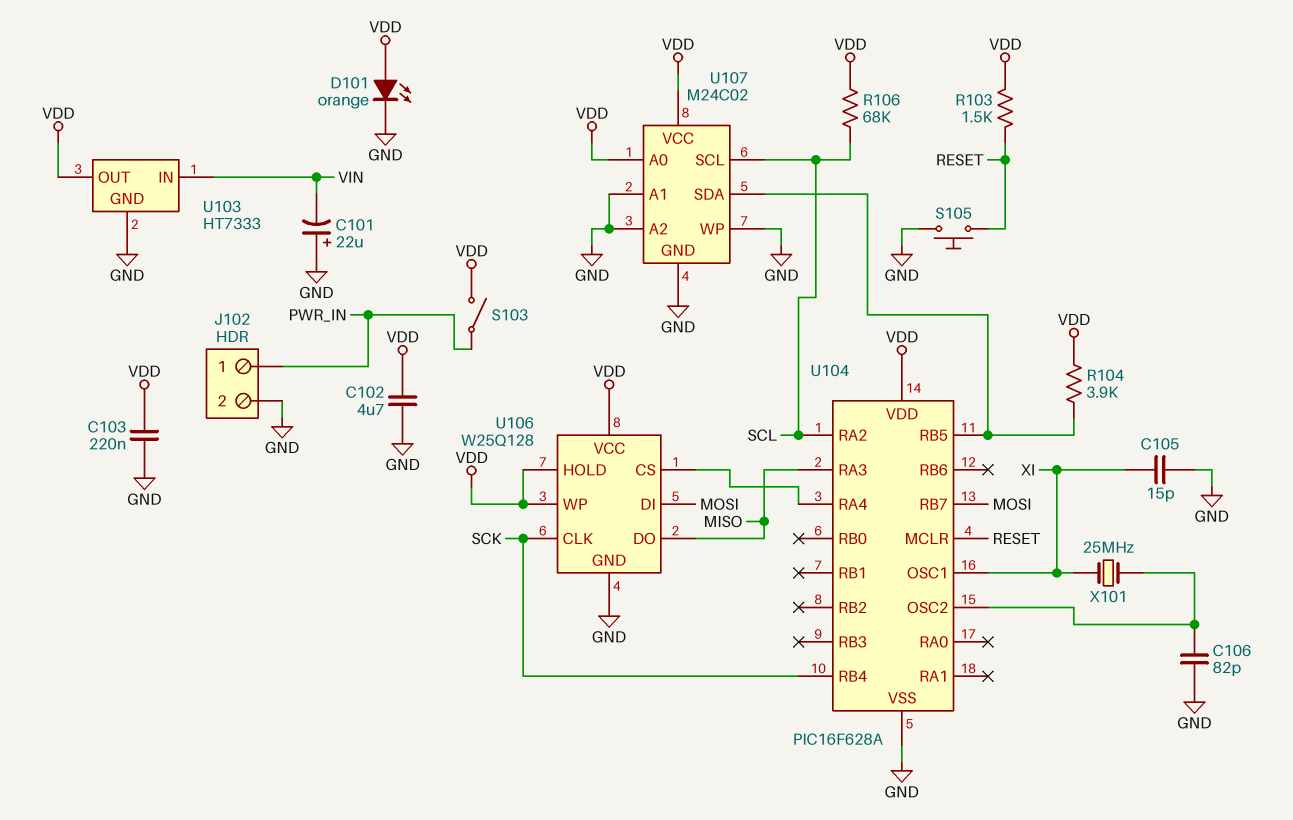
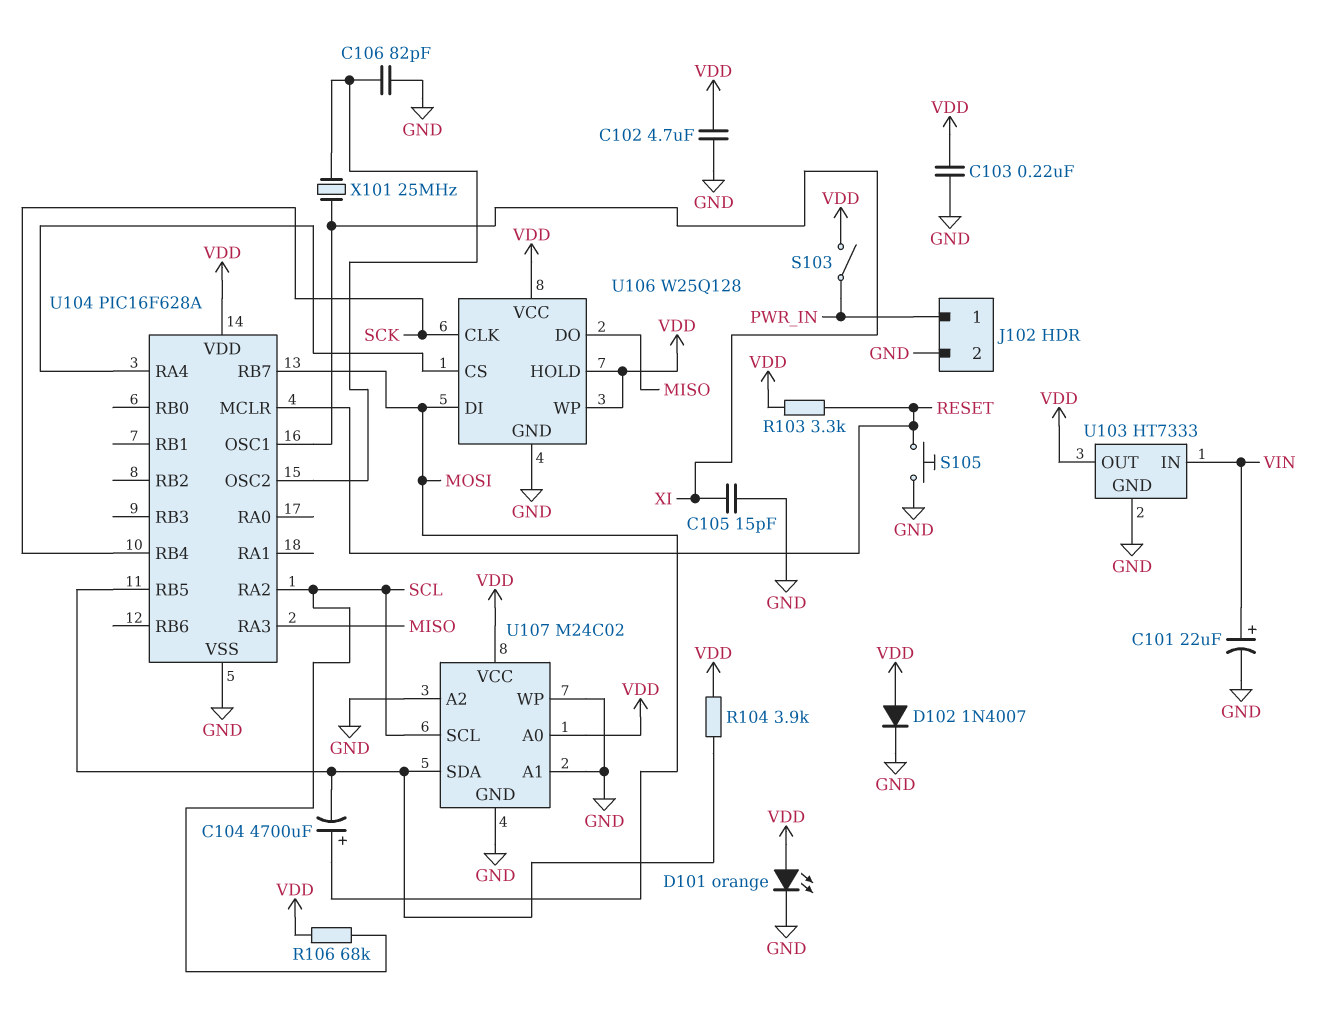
C101: 22uF (plus GND, minus VIN) -> 22uF (plus VIN, minus GND)
C104: none -> 4700uF (plus MOSI, minus U104/RB5)
D102: none -> diode 1N4007 (A VDD, K GND)
R103: 1.5k (RESET, VDD) -> 3.3k (RESET, VDD)

